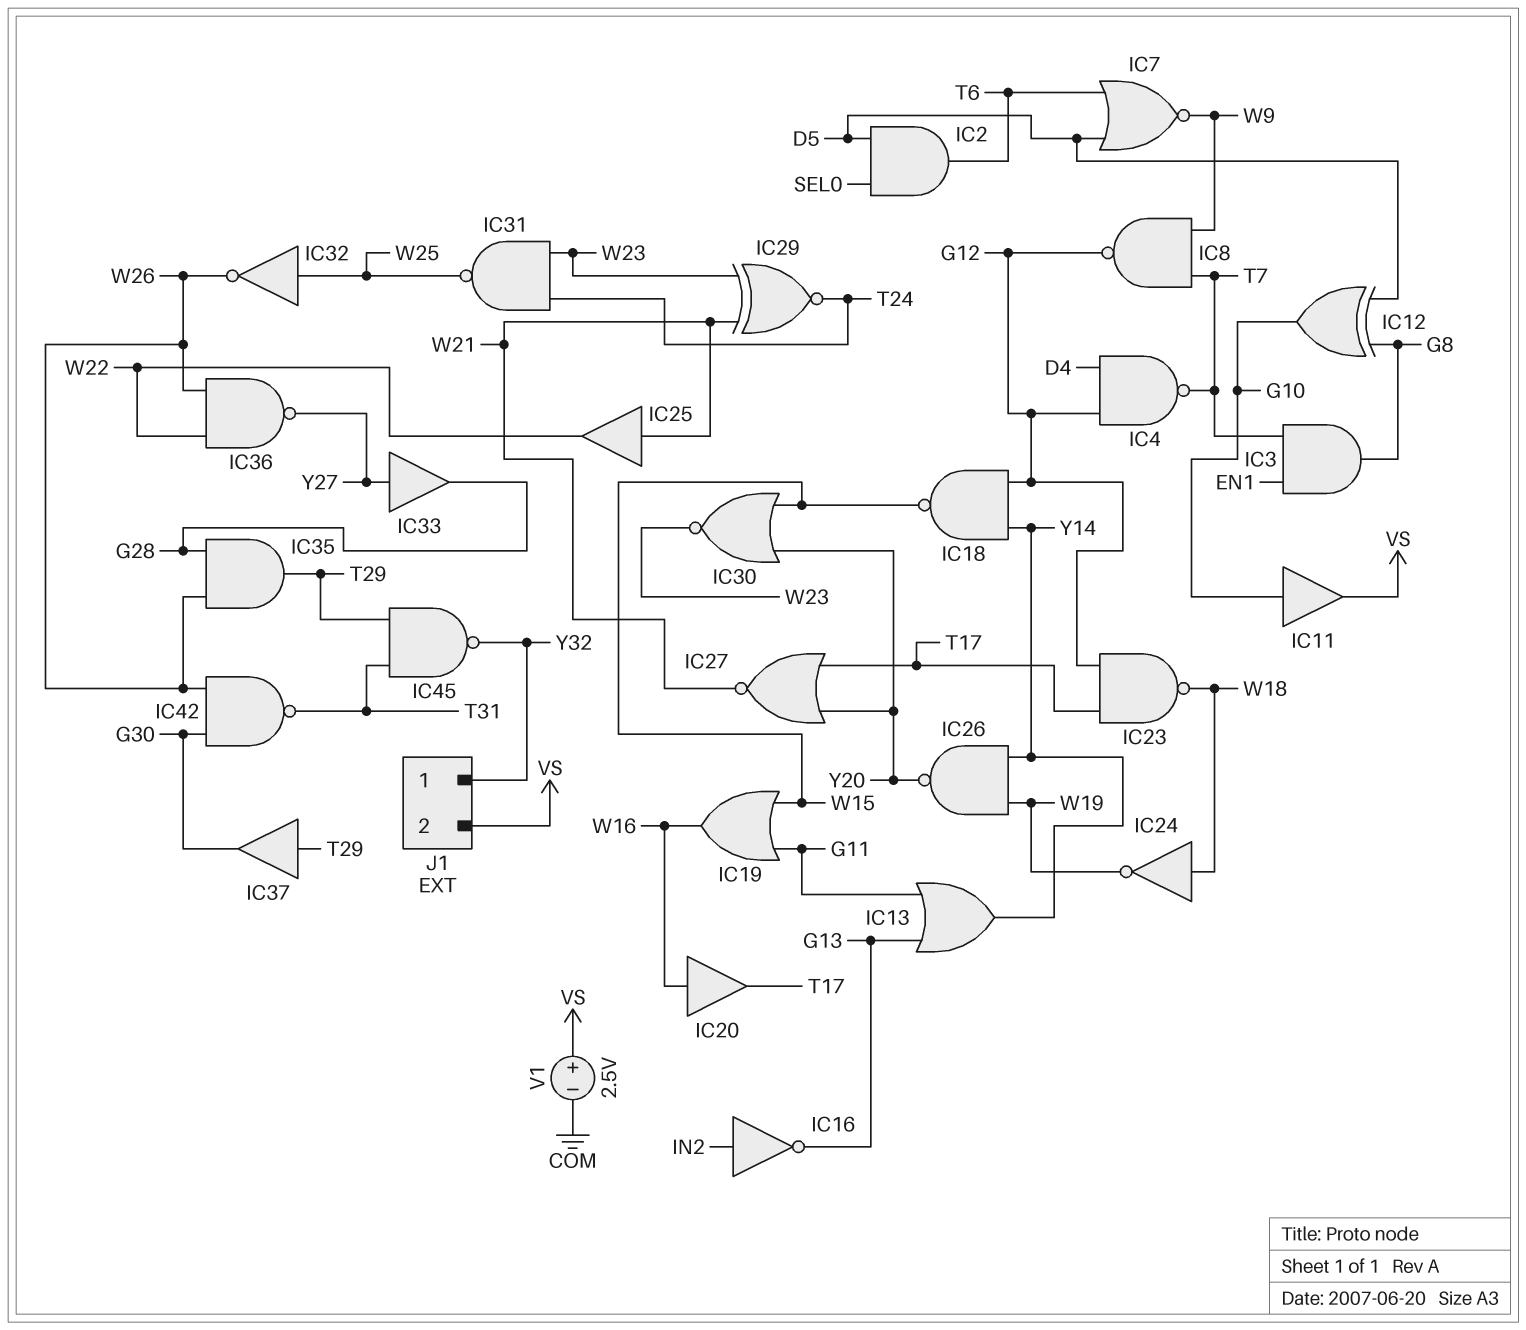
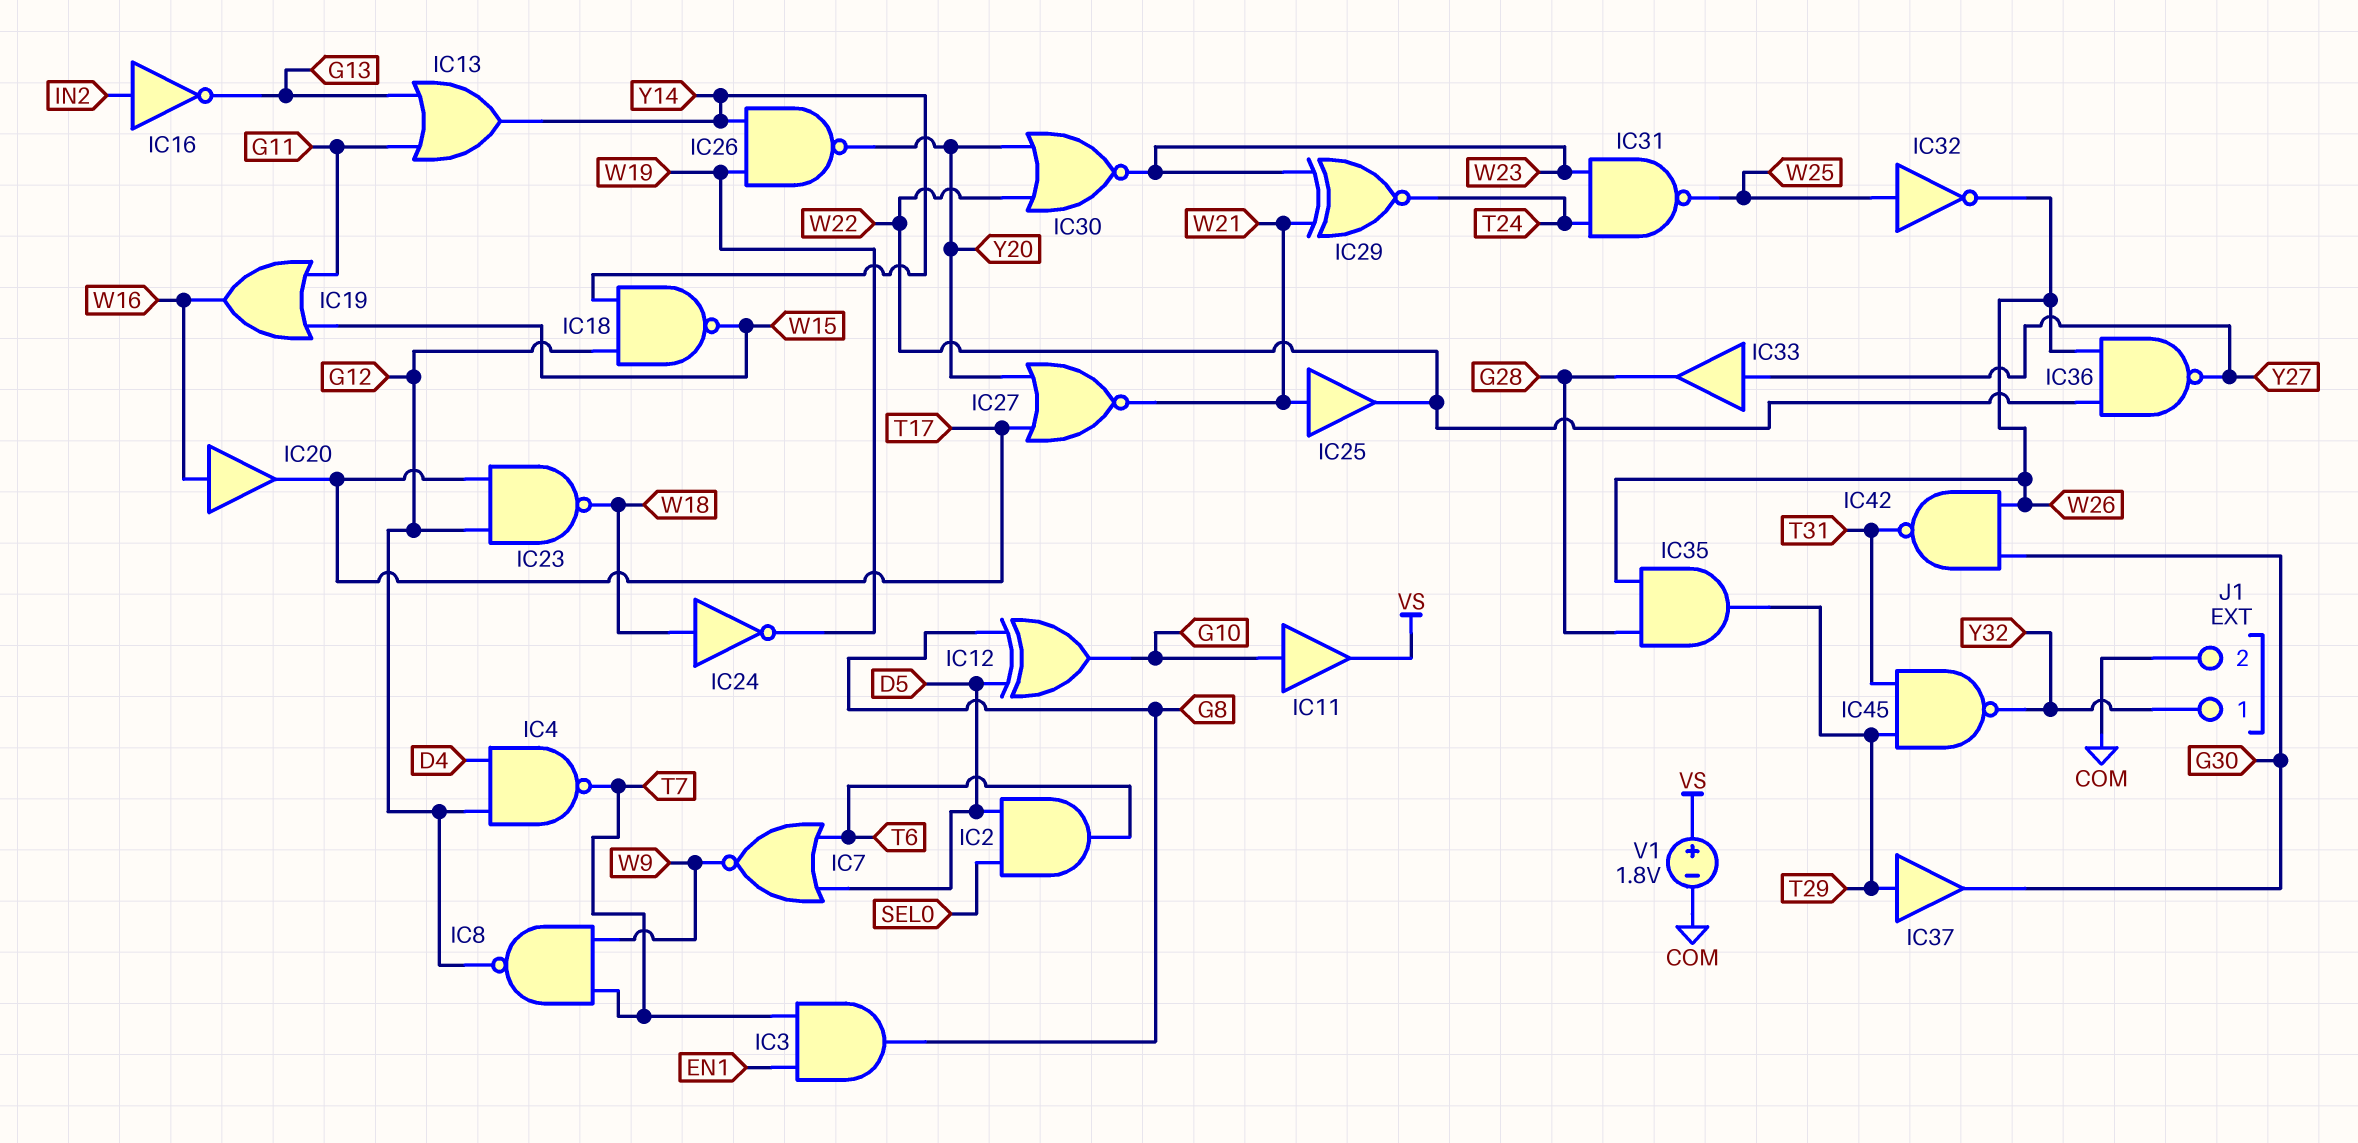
IC30: NOR (in W15, in Y20, out W23) -> NOR (in W22, in Y20, out W23)
J1 pin 2: VS -> COM
V1: 2.5V (plus VS, minus COM) -> 1.8V (plus VS, minus COM)

